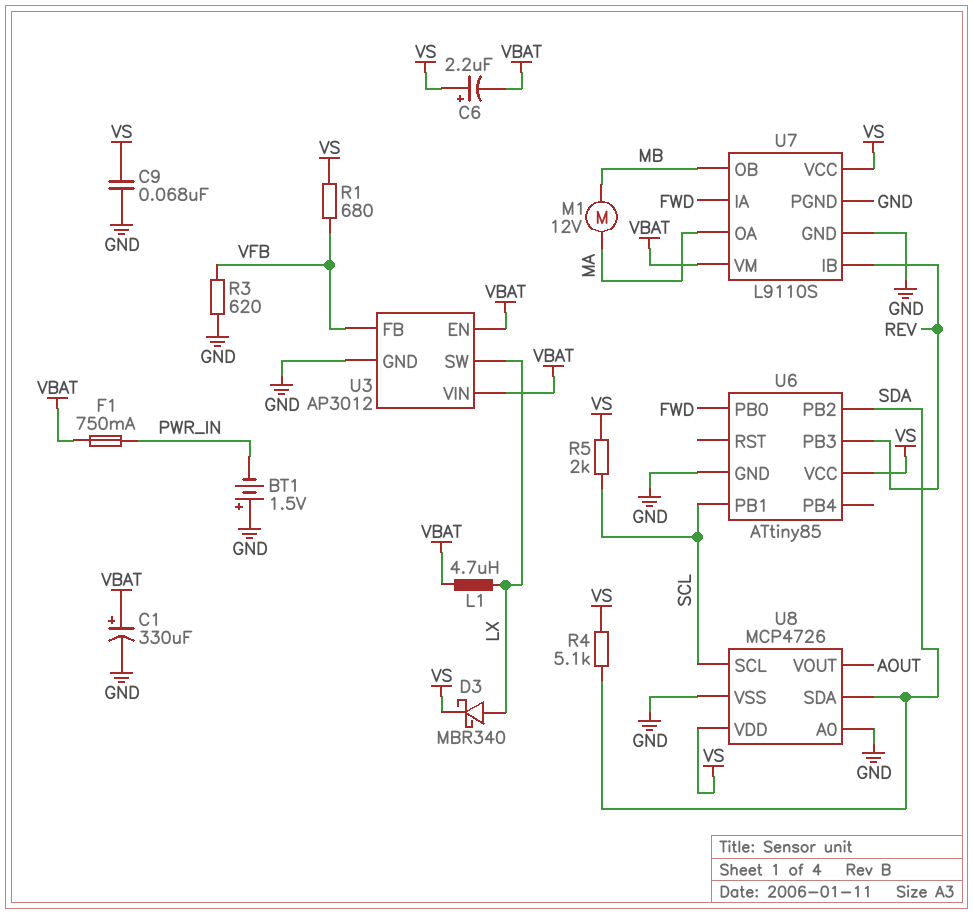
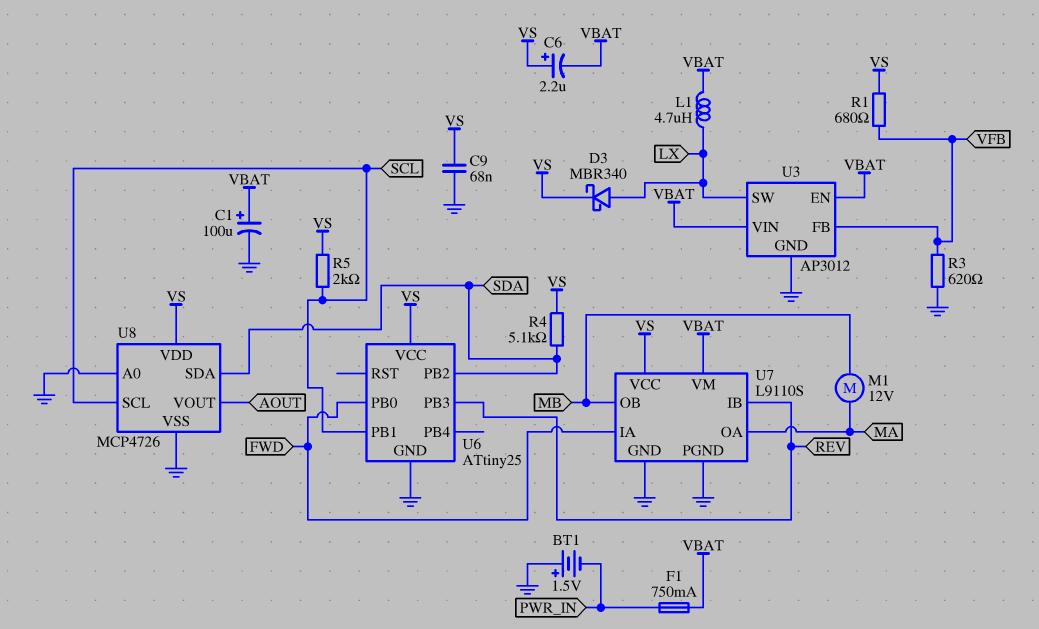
C1: 330uF (plus VBAT, minus GND) -> 100uF (plus VBAT, minus GND)
U6: ATtiny85 -> ATtiny25

